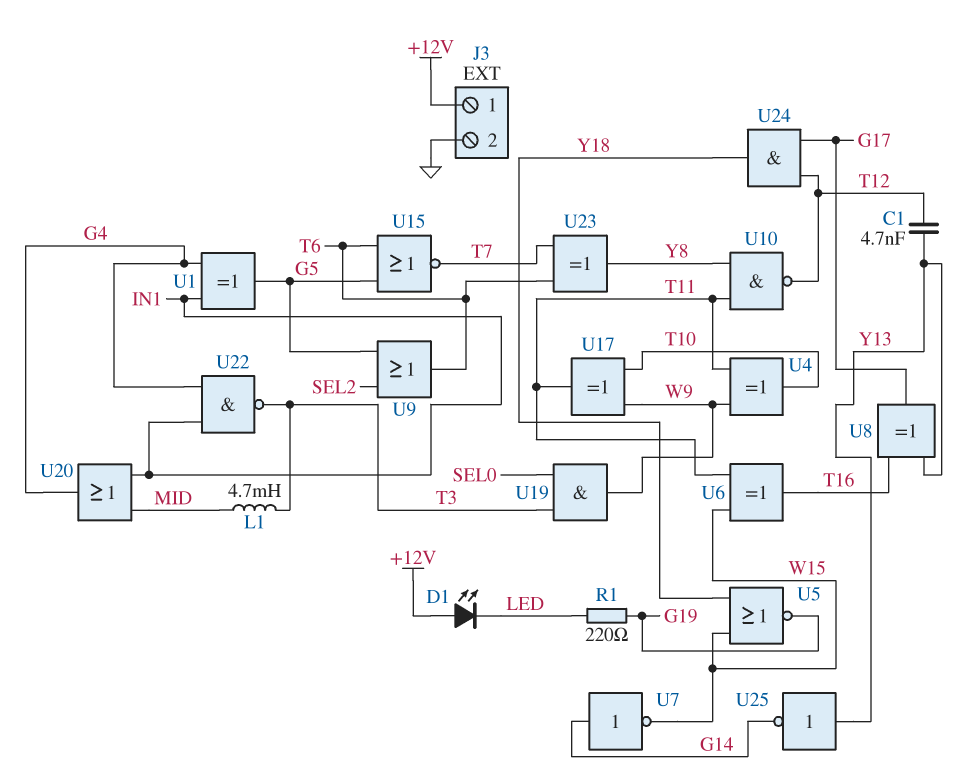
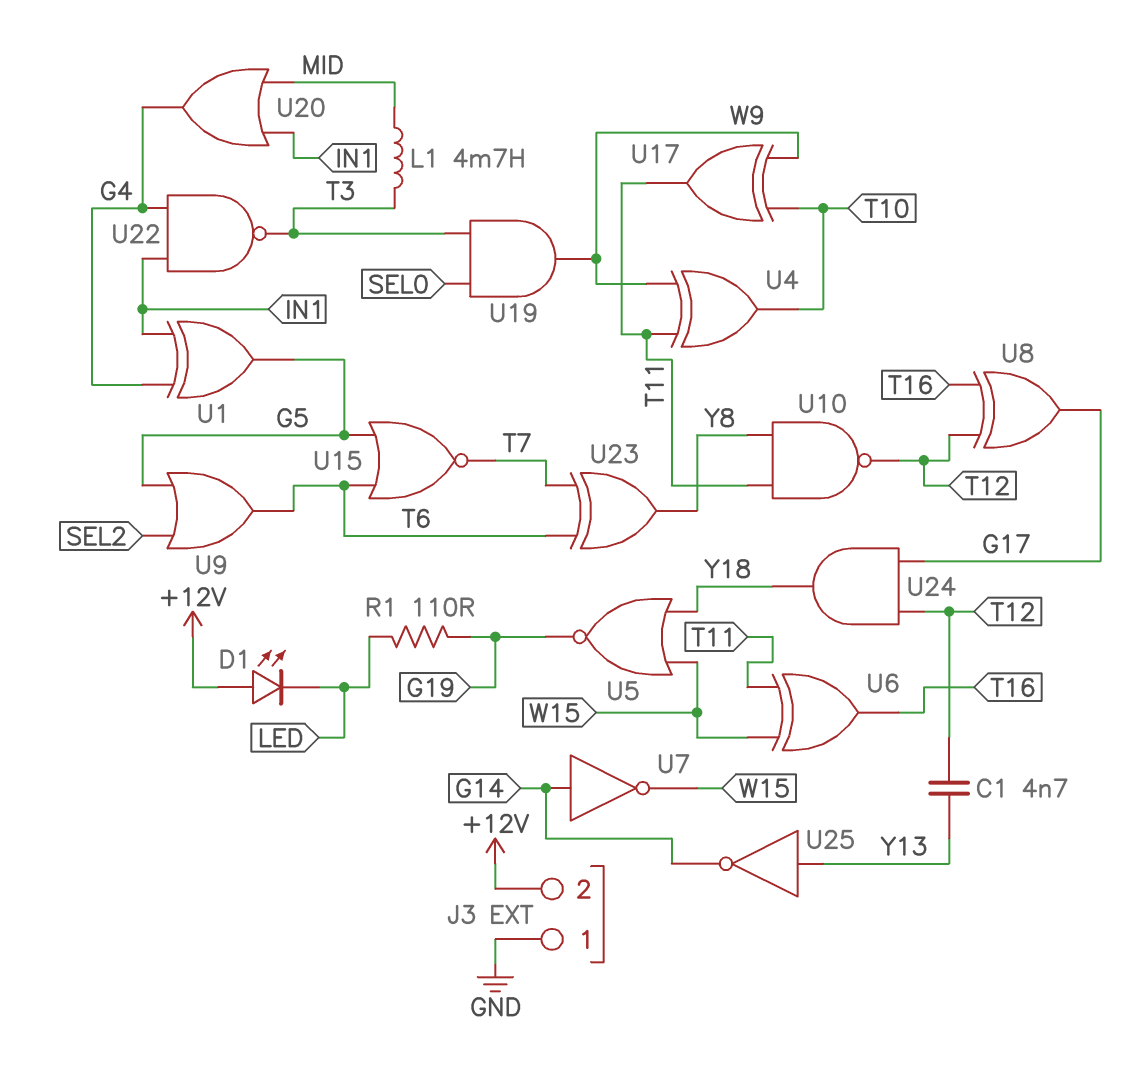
J3 pin 1: +12V -> GND
J3 pin 2: GND -> +12V
R1: 220 (G19, LED) -> 110 (G19, LED)
U8: XOR (in T16, in Y13, out G17) -> XOR (in T12, in T16, out G17)

